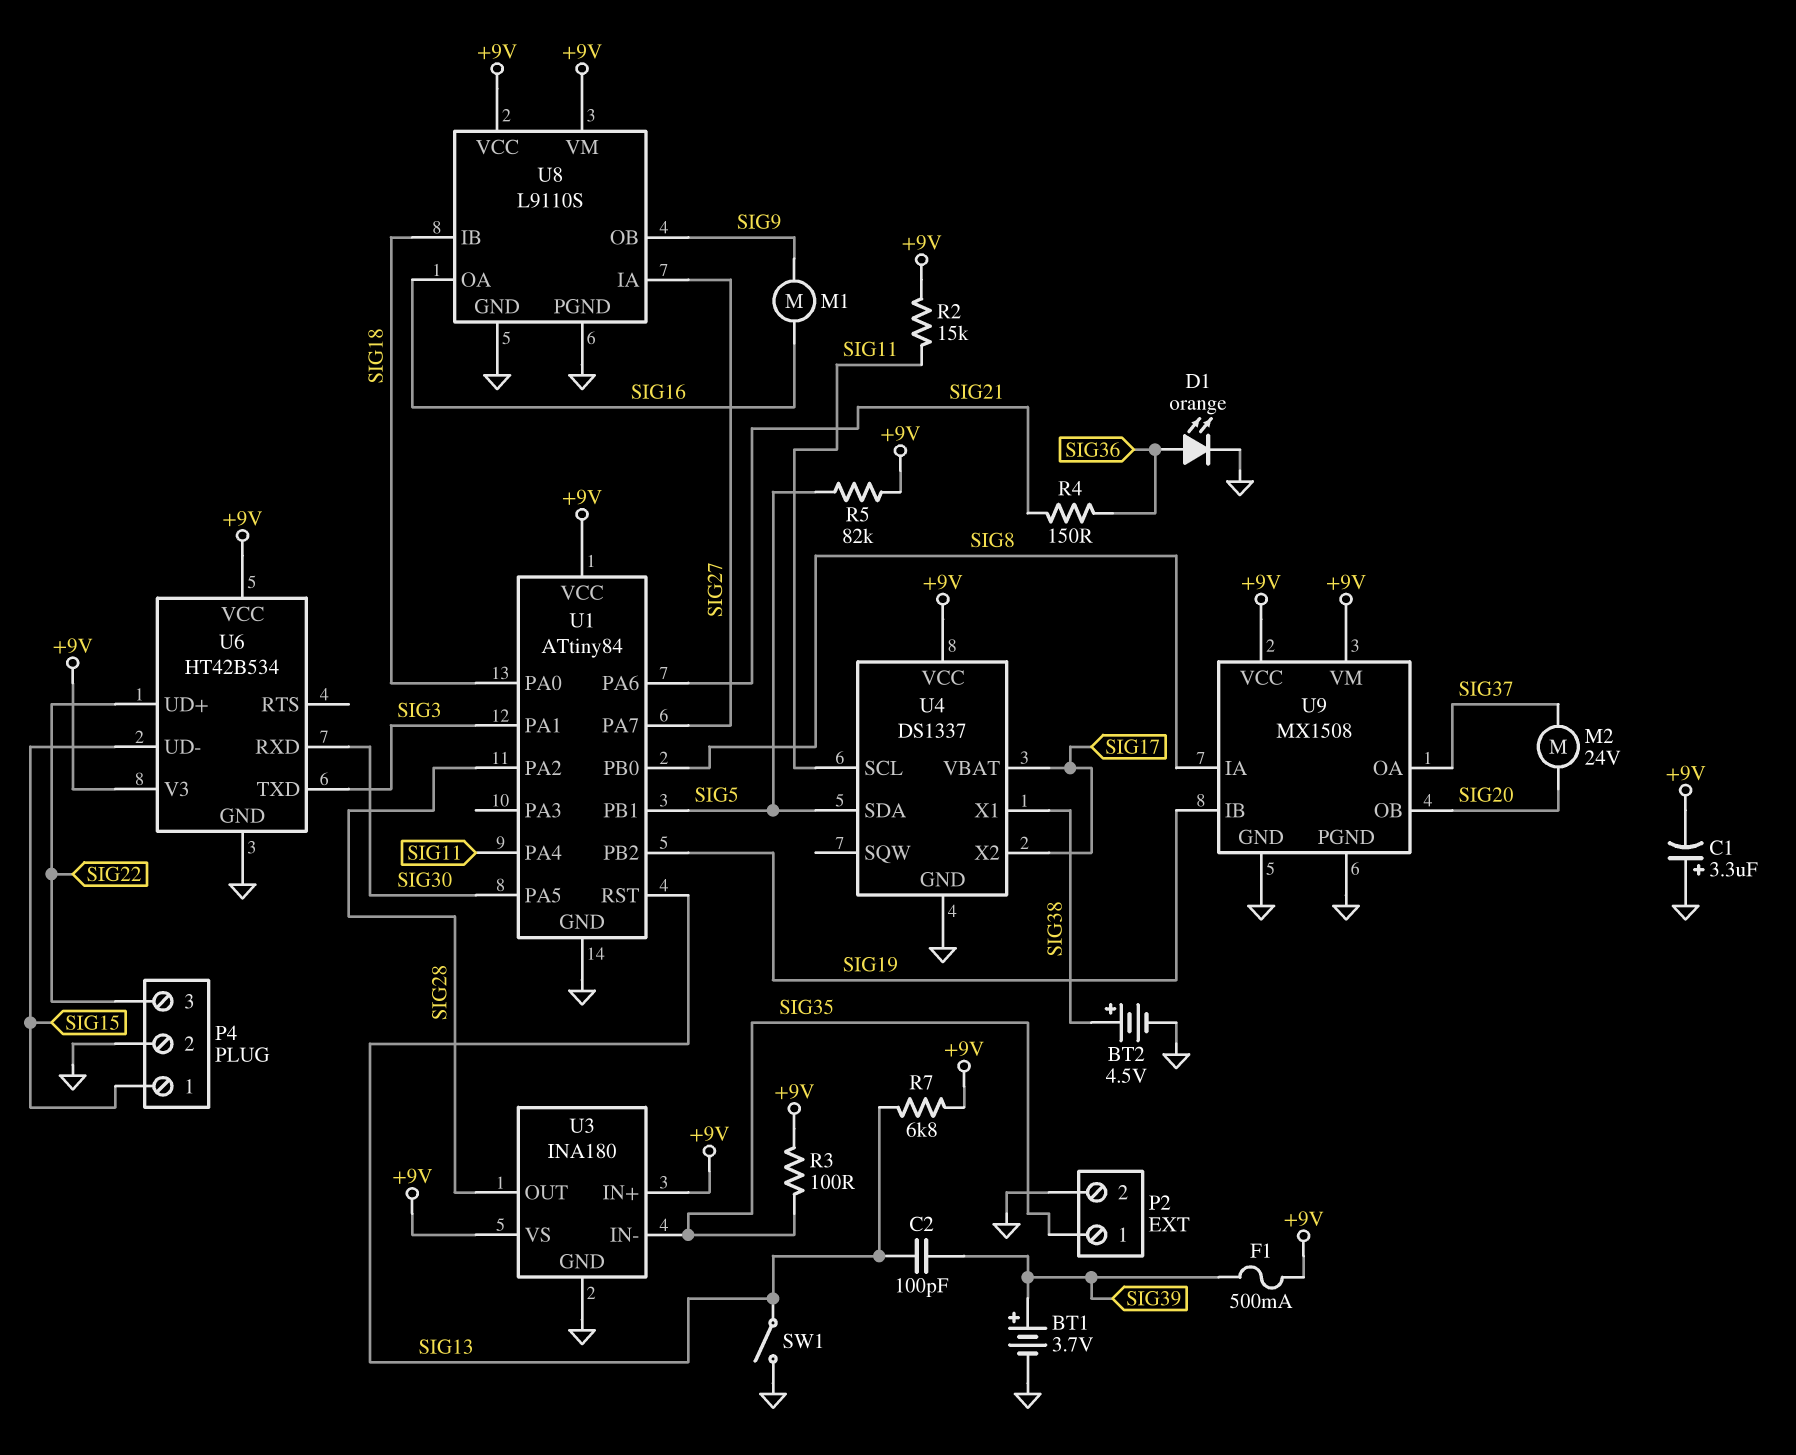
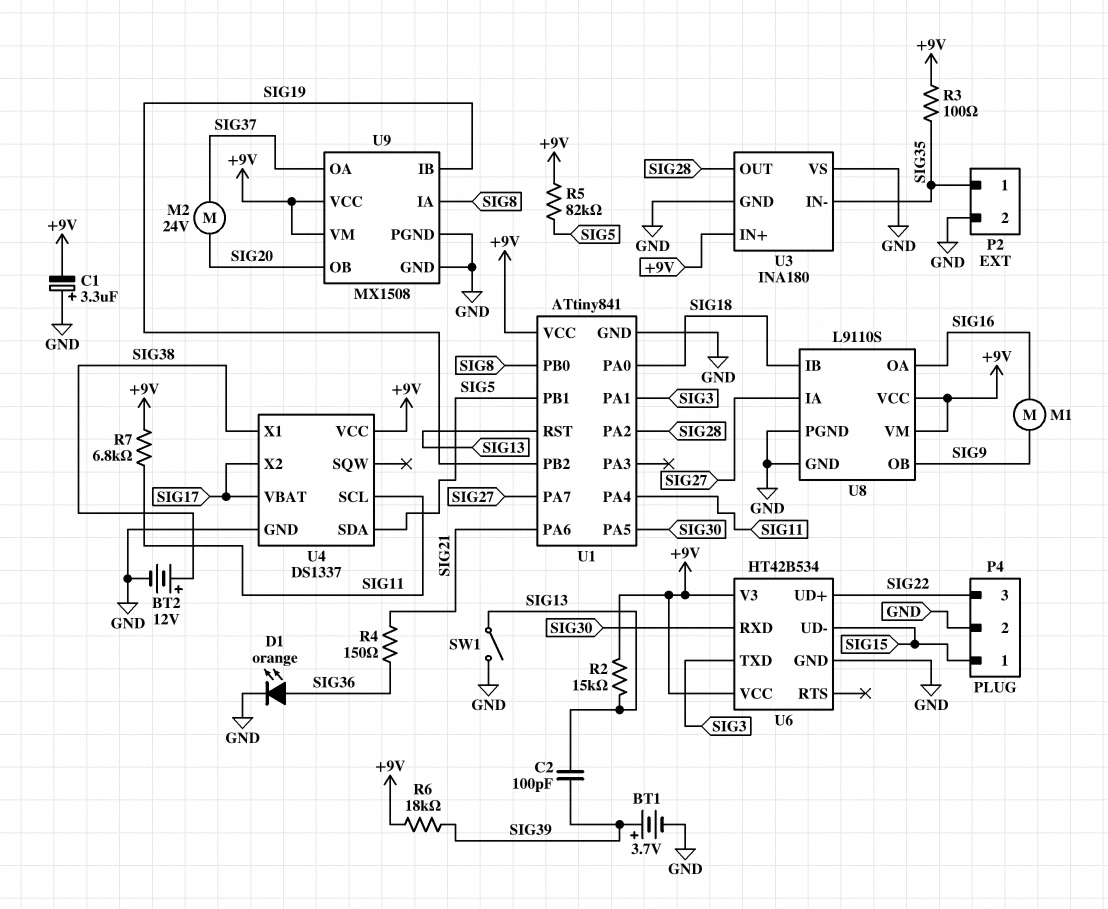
BT2: 4.5V (plus SIG38, minus GND) -> 12V (plus SIG38, minus GND)
F1: 500mA (+9V, SIG39) -> none
R2: 15k (+9V, SIG11) -> 15k (+9V, SIG13)
R6: none -> 18k (+9V, SIG39)
R7: 6.8k (+9V, SIG13) -> 6.8k (+9V, SIG11)
U1: ATtiny84 -> ATtiny841
U3 pin VS: +9V -> GND

